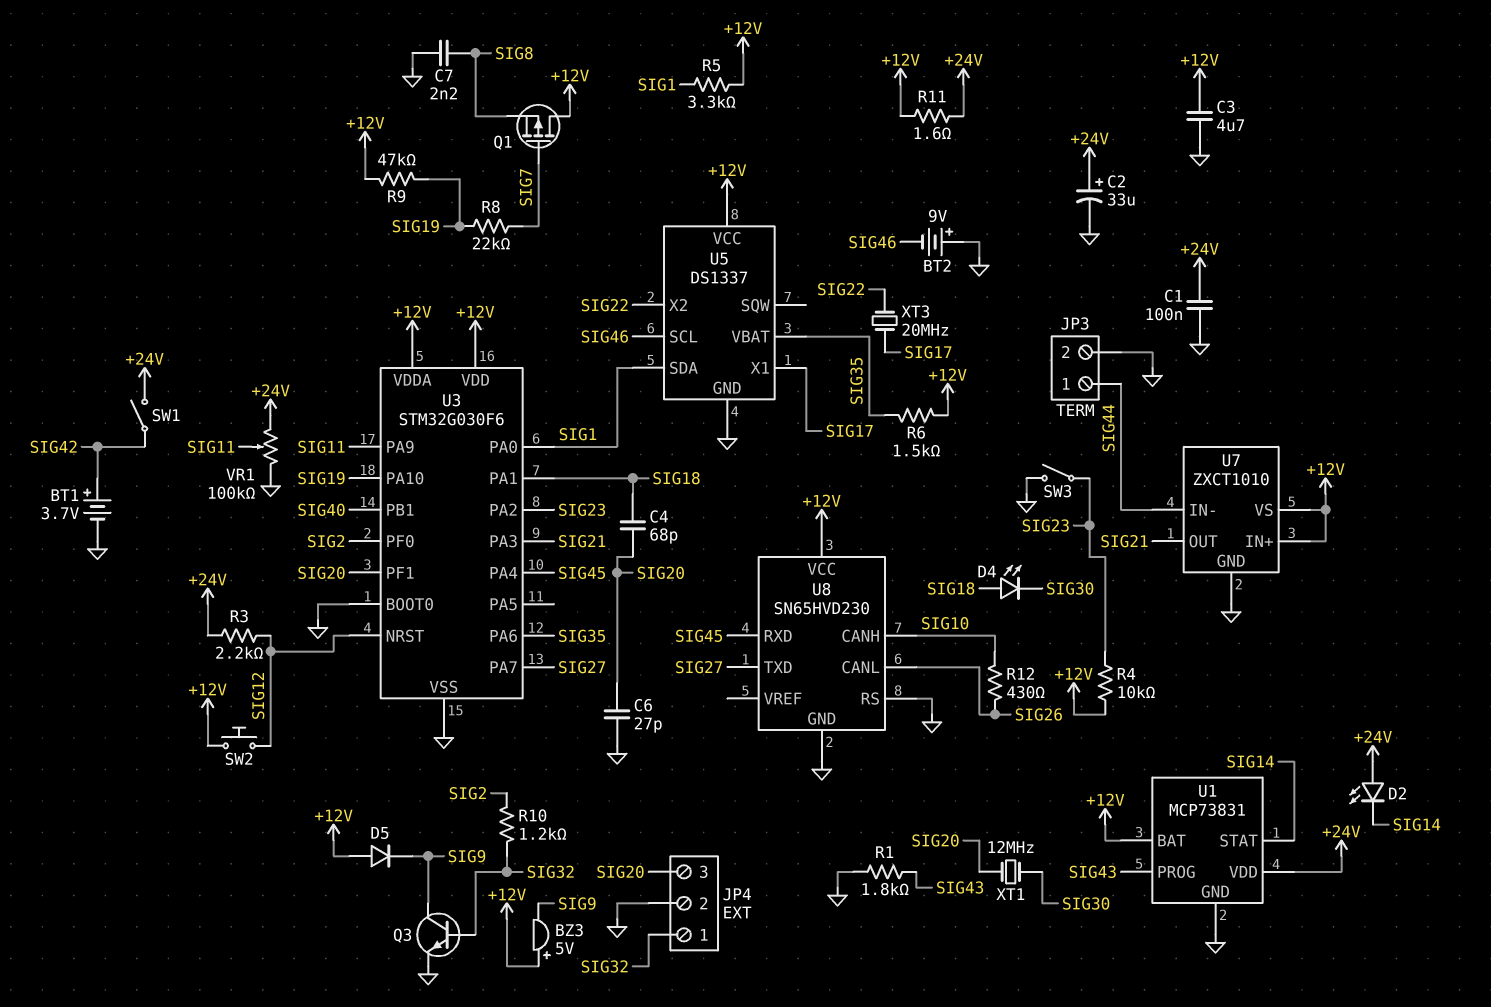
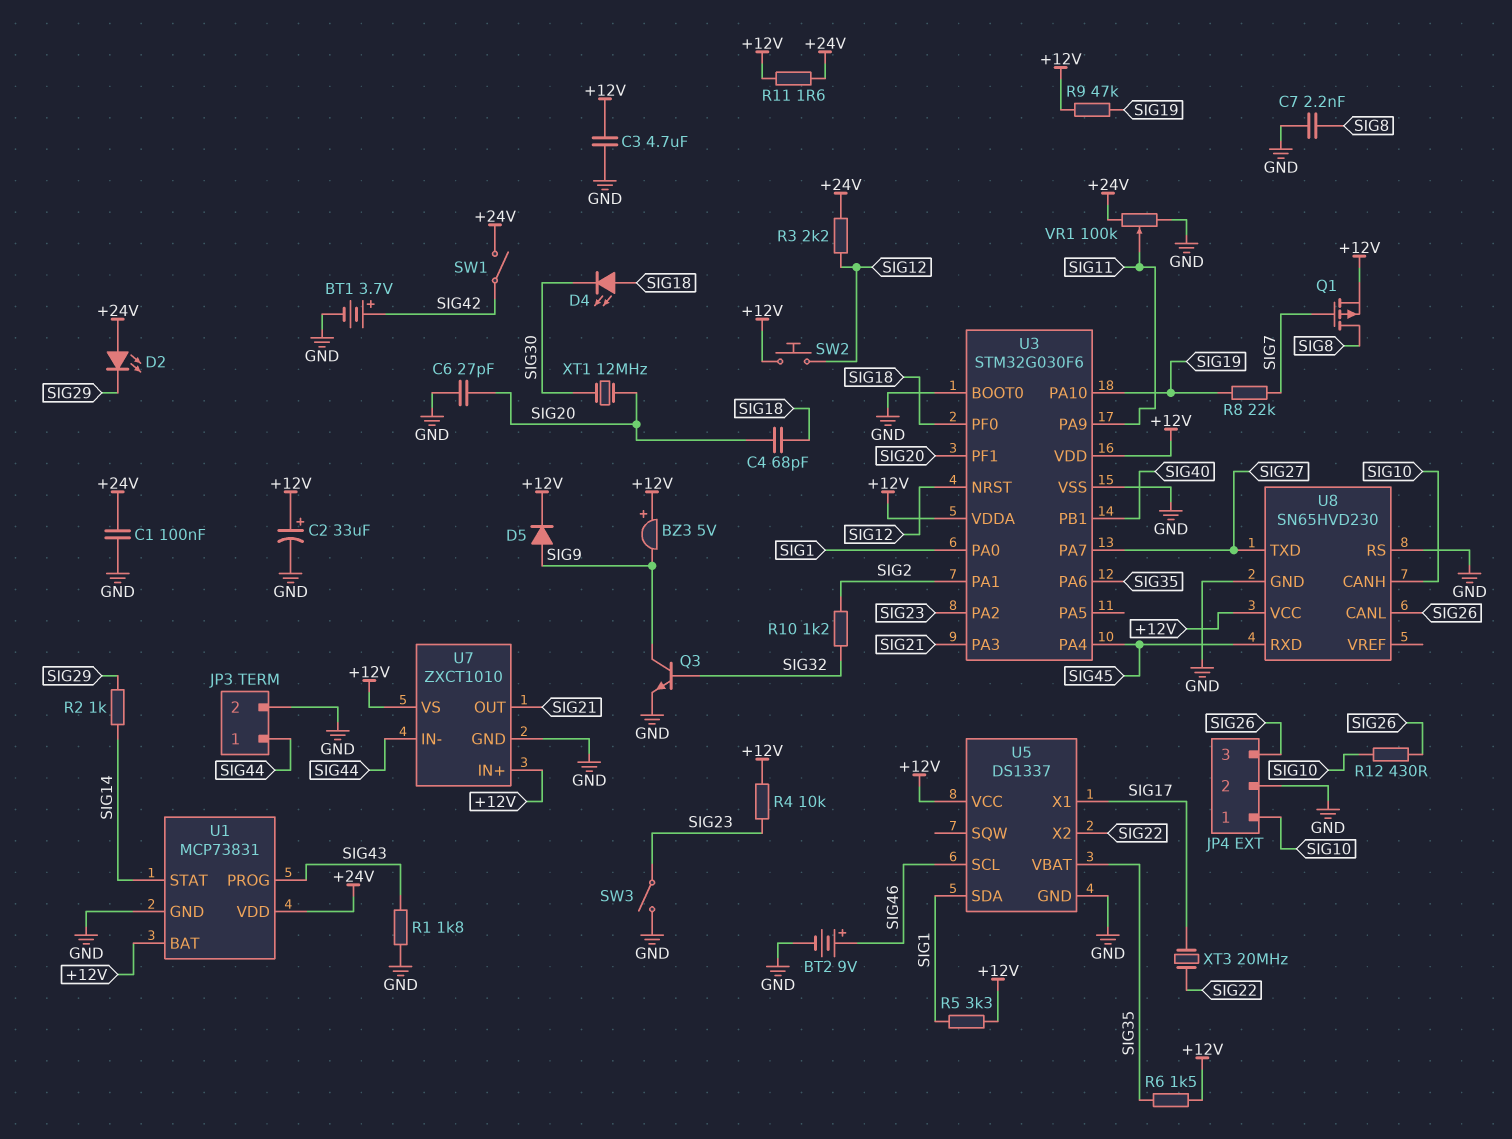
BT2: 9V (plus GND, minus SIG46) -> 9V (plus SIG46, minus GND)
C2: 33uF (plus +24V, minus GND) -> 33uF (plus +12V, minus GND)
D2: LED (A +24V, K SIG14) -> LED (A +24V, K SIG29)
D5: diode (A +12V, K SIG9) -> diode (A SIG9, K +12V)
JP4 pin 1: SIG32 -> SIG10
JP4 pin 3: SIG20 -> SIG26
Q1: PMOS (G SIG7, D +12V, S SIG8) -> PMOS (G SIG7, D SIG8, S +12V)
R2: none -> 1k (SIG14, SIG29)
U3 pin PA1: SIG18 -> SIG2
U3 pin PF0: SIG2 -> SIG18

